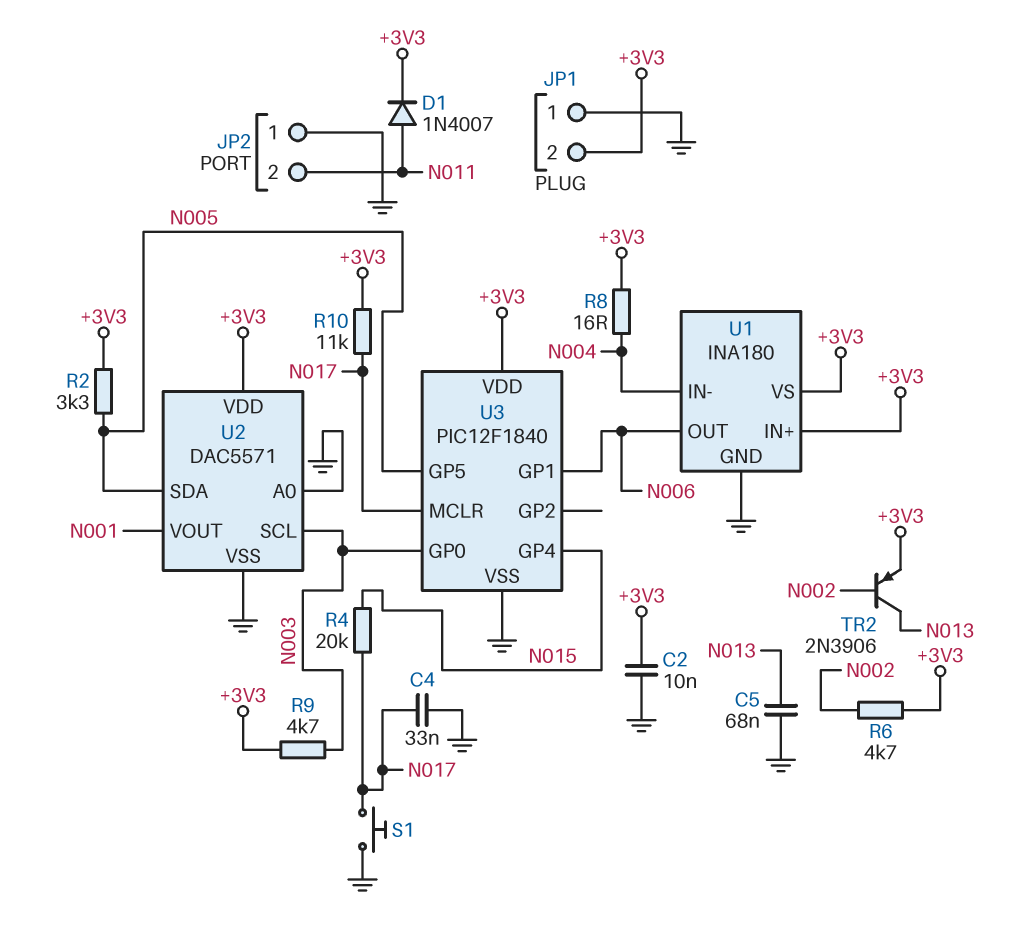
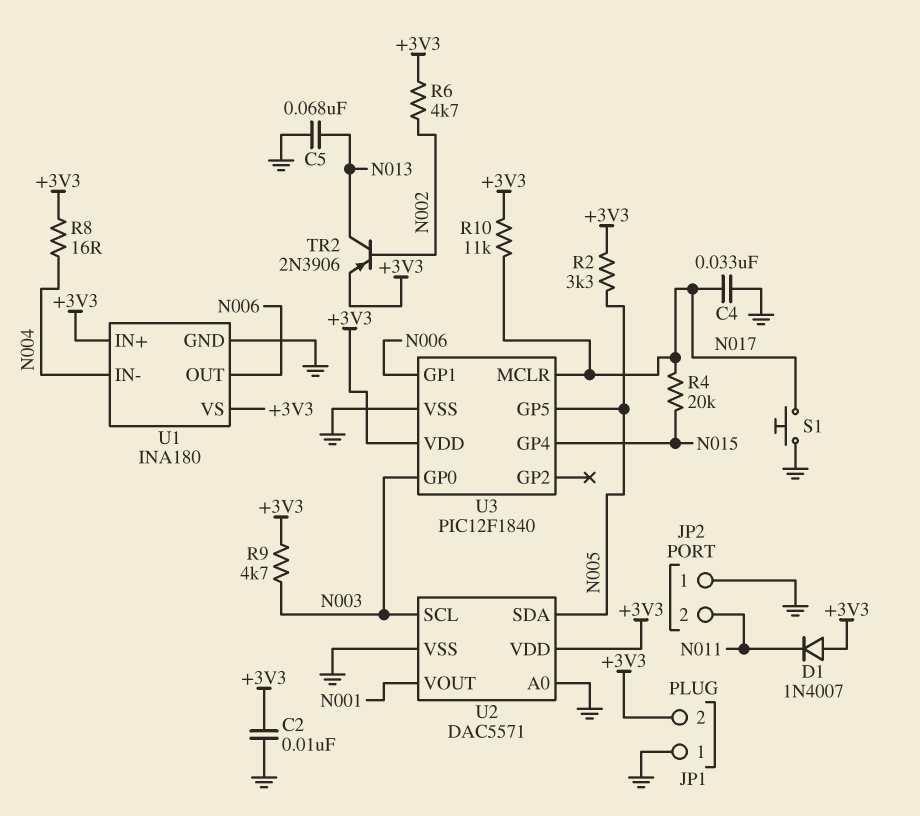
D1: diode 1N4007 (A N011, K +3V3) -> diode 1N4007 (A +3V3, K N011)

